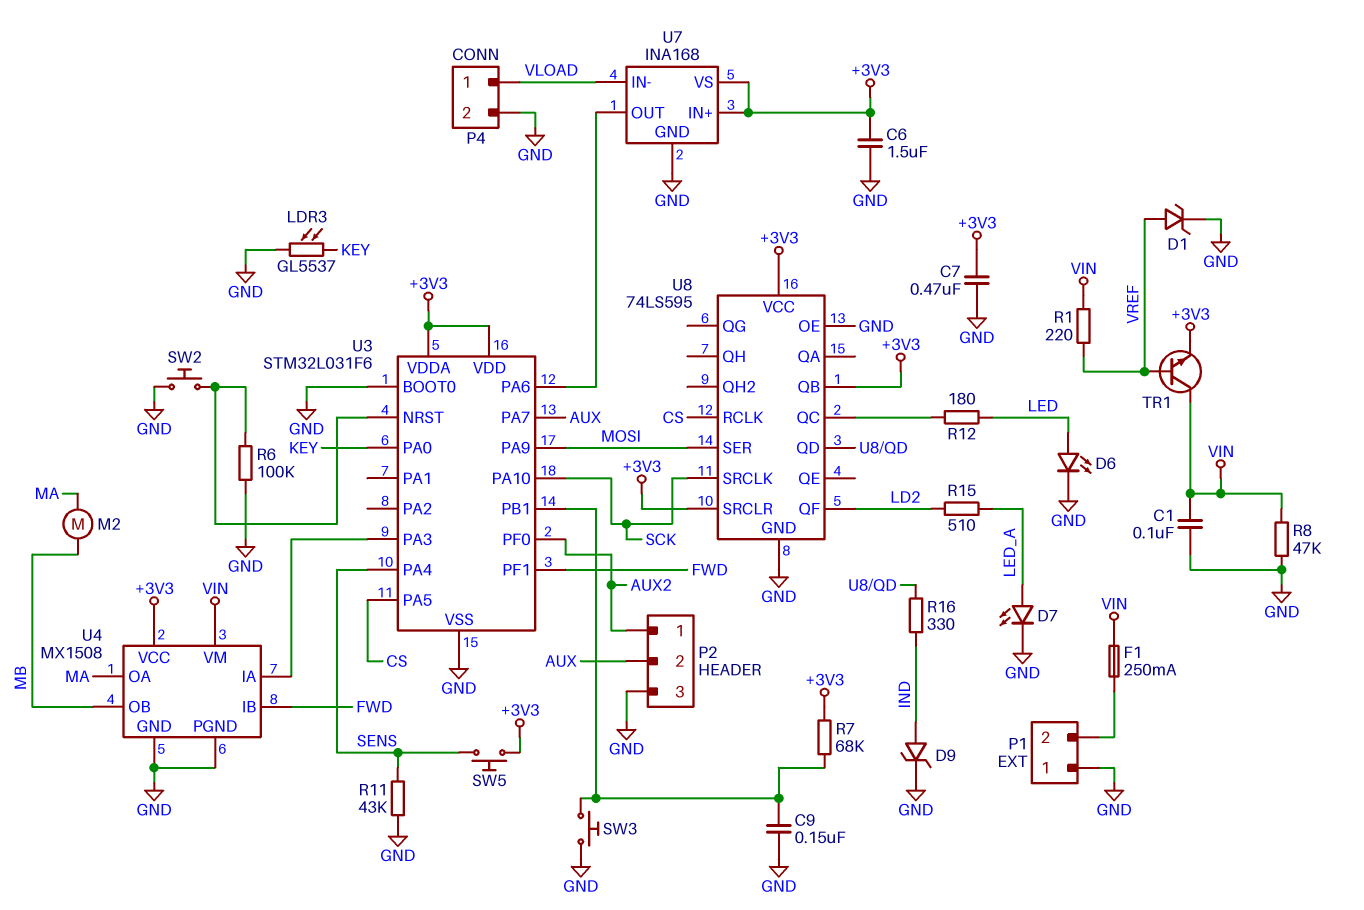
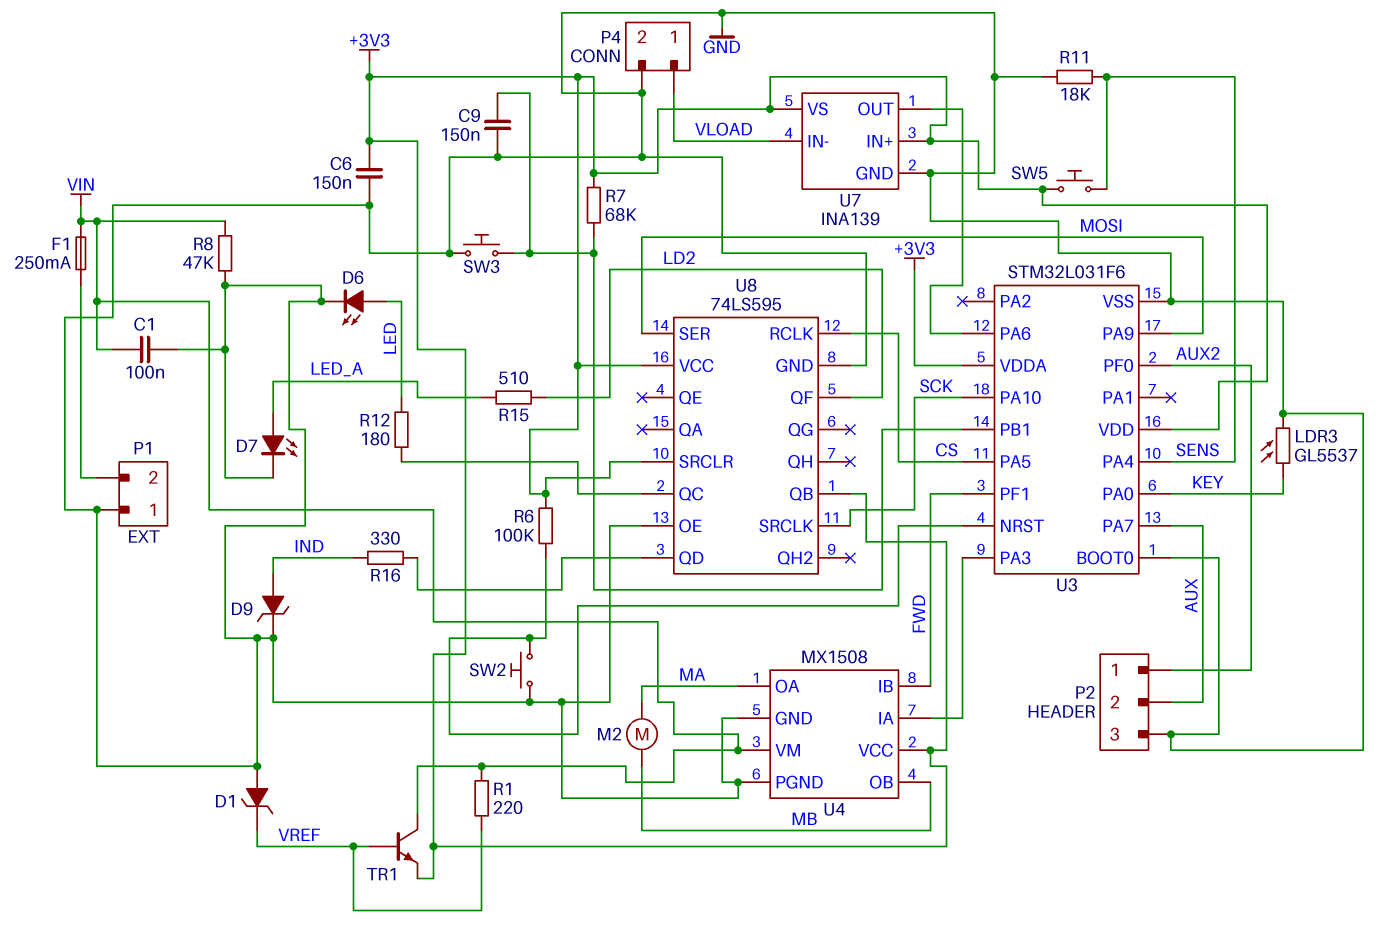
C6: 1.5uF (+3V3, GND) -> 150nF (+3V3, GND)
C7: 470nF (+3V3, GND) -> none
D1: zener (A VREF, K GND) -> zener (A GND, K VREF)
R6: 100k (GND, U3/NRST) -> 100k (+3V3, U3/NRST)
R11: 43k (GND, SENS) -> 18k (GND, SENS)
U7: INA168 -> INA139

